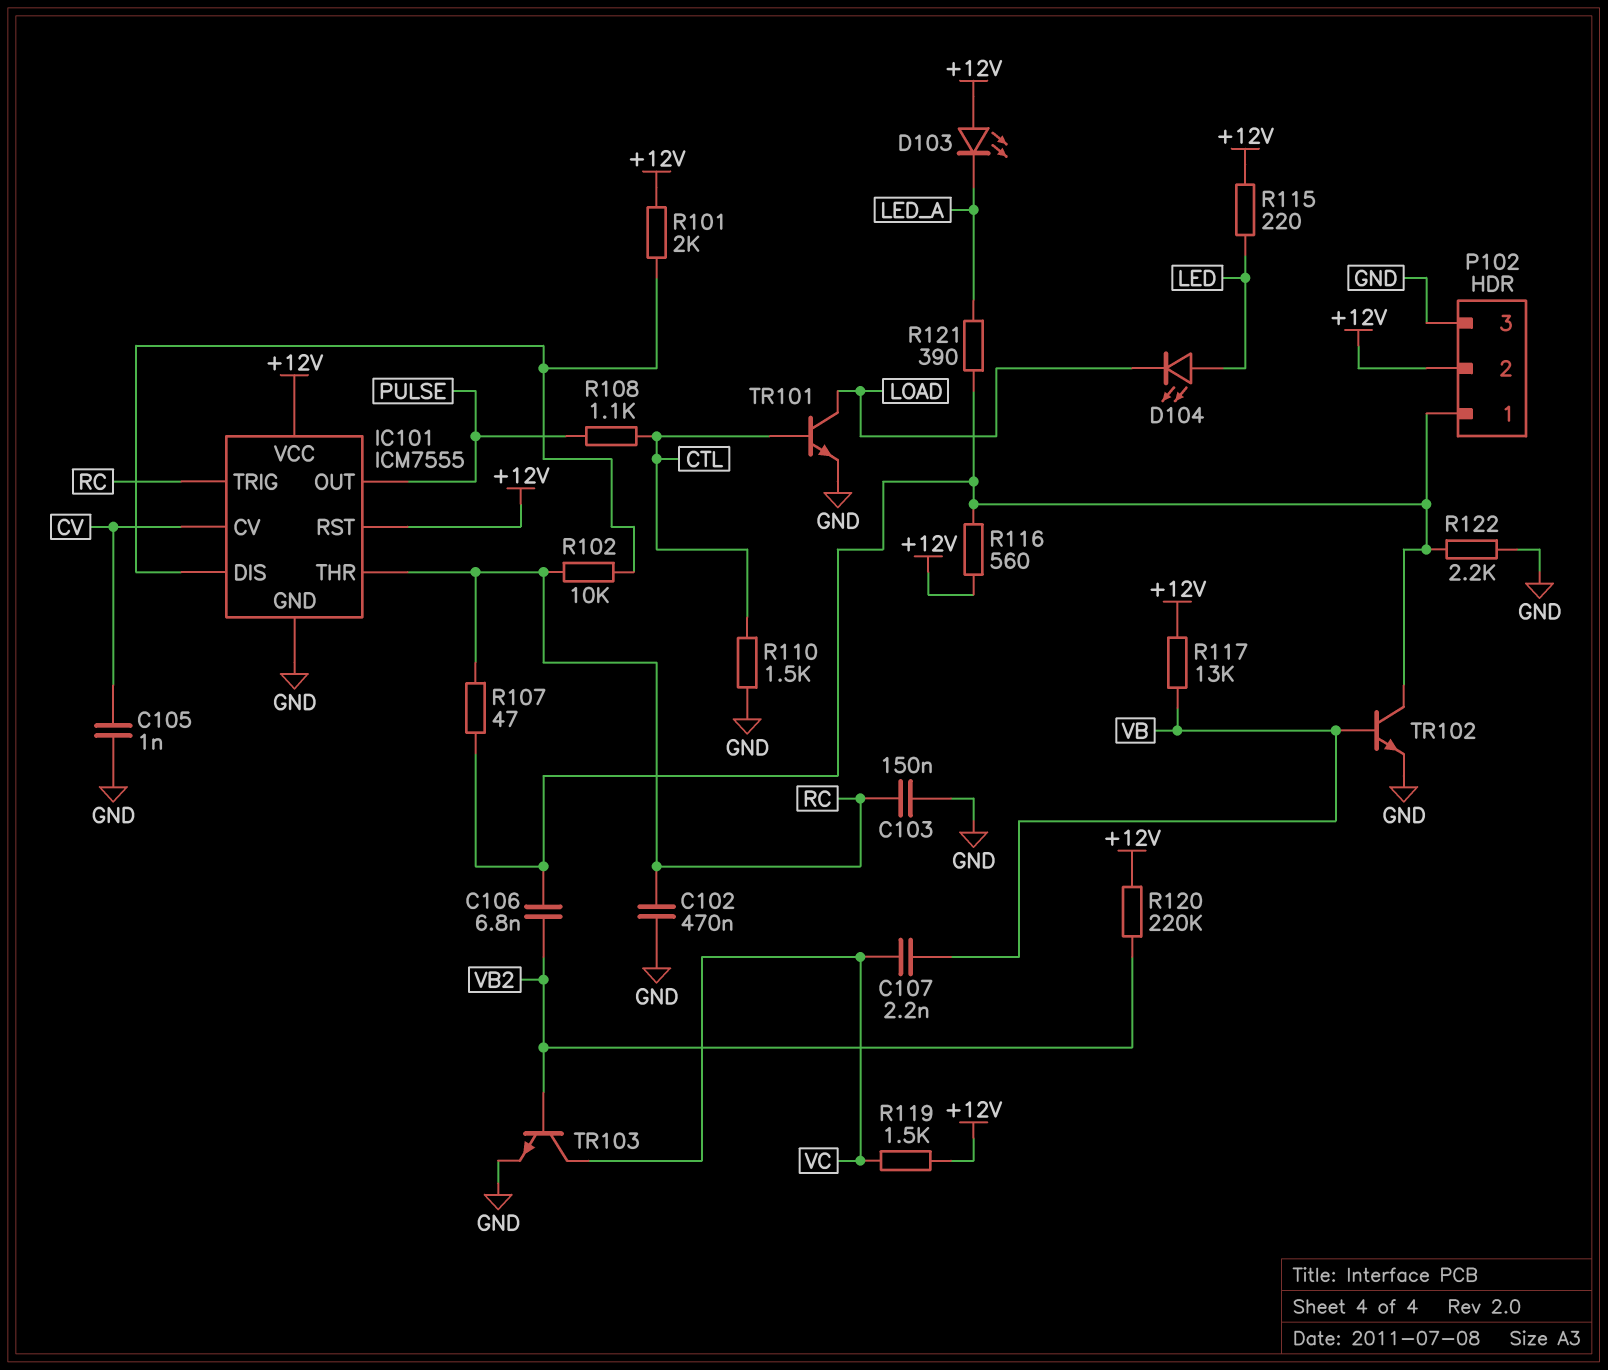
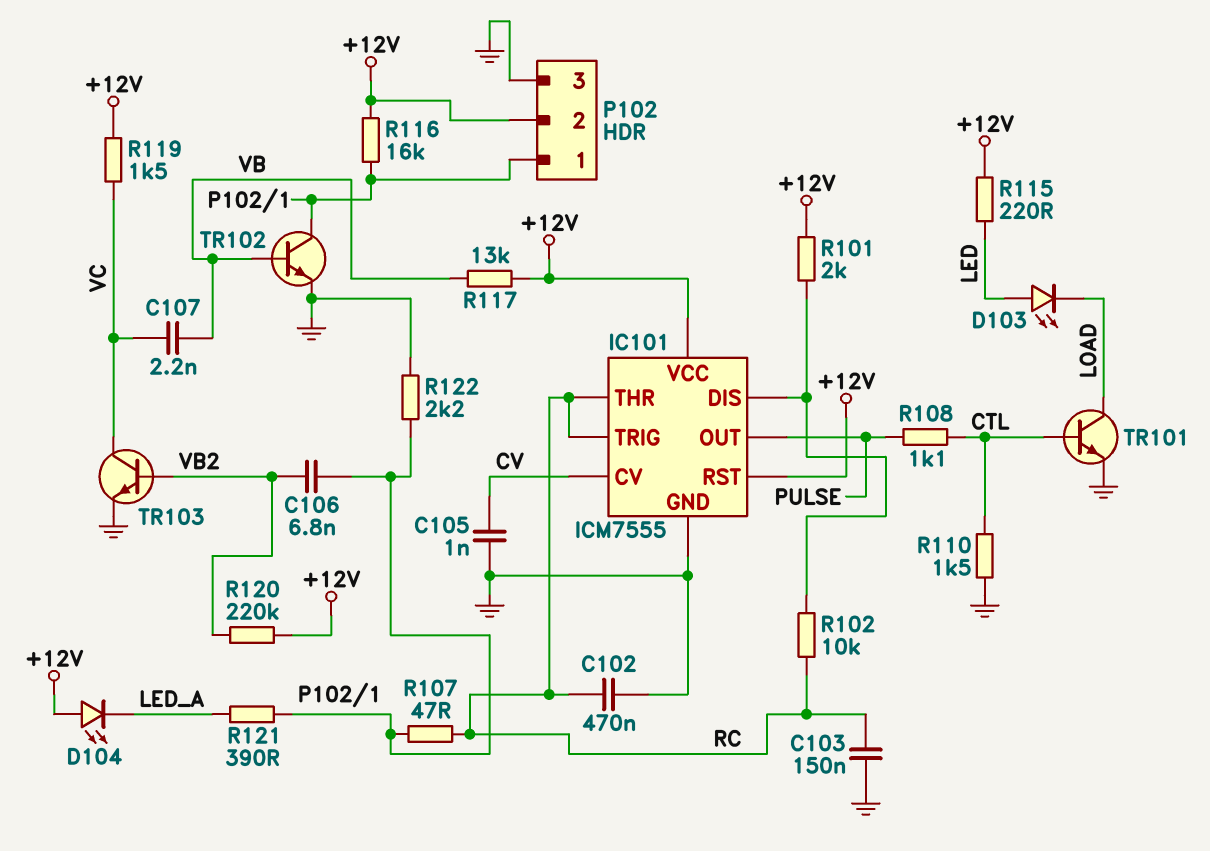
D103: LED (A +12V, K LED_A) -> LED (A LED, K LOAD)
D104: LED (A LED, K LOAD) -> LED (A +12V, K LED_A)
R116: 560 (+12V, P102/1) -> 16k (+12V, P102/1)

